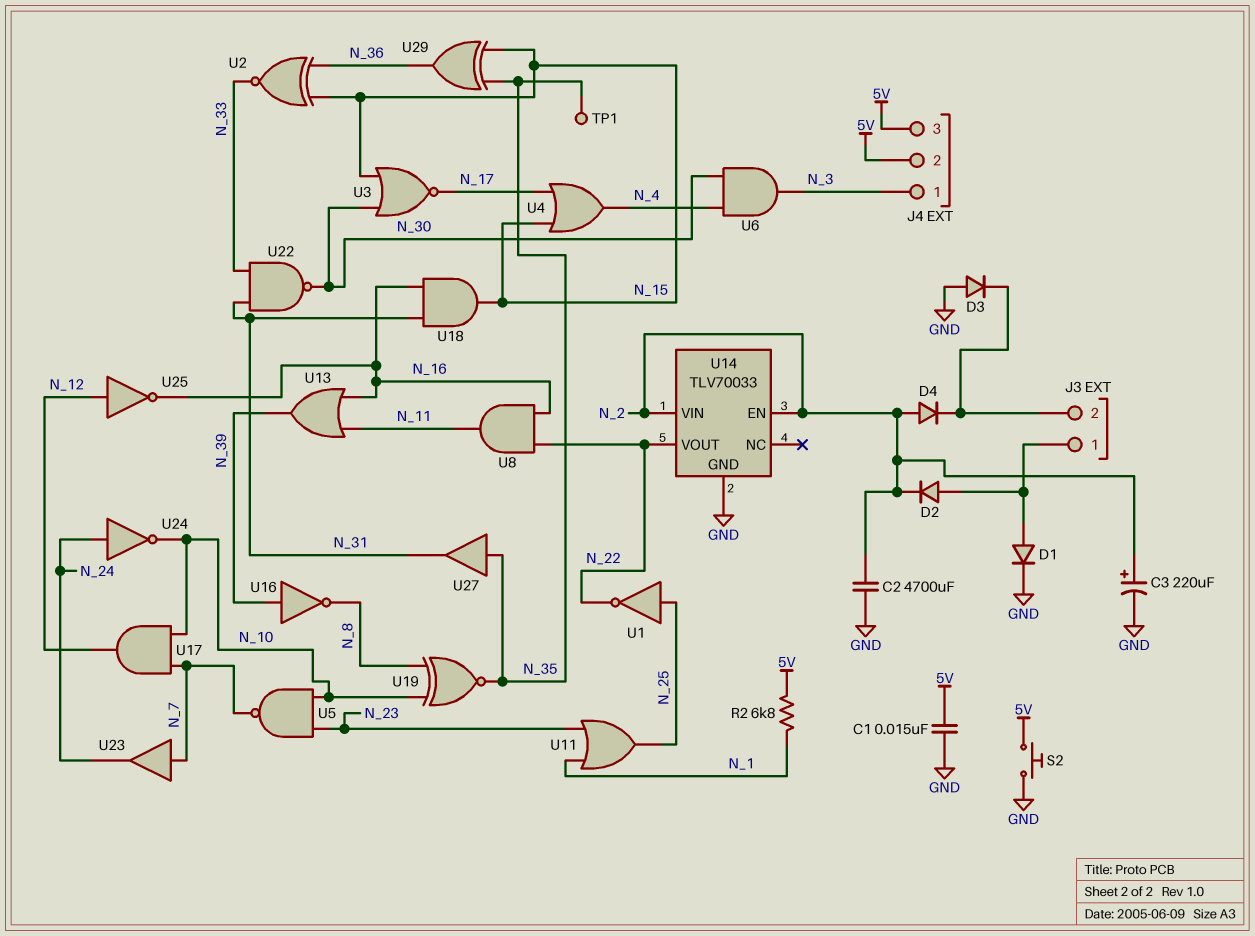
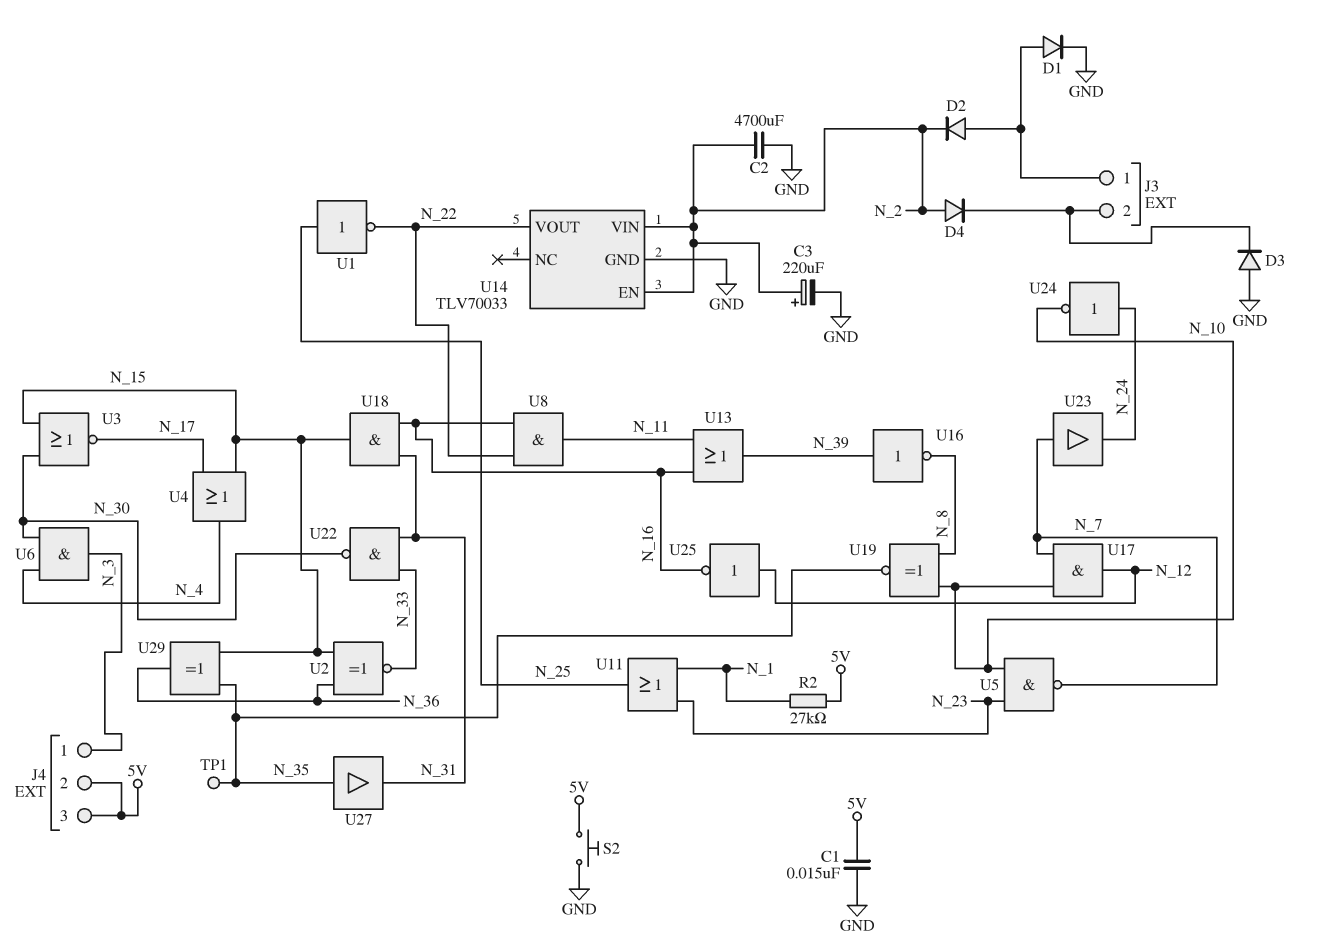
R2: 6.8k (5V, N_1) -> 27k (5V, N_1)

